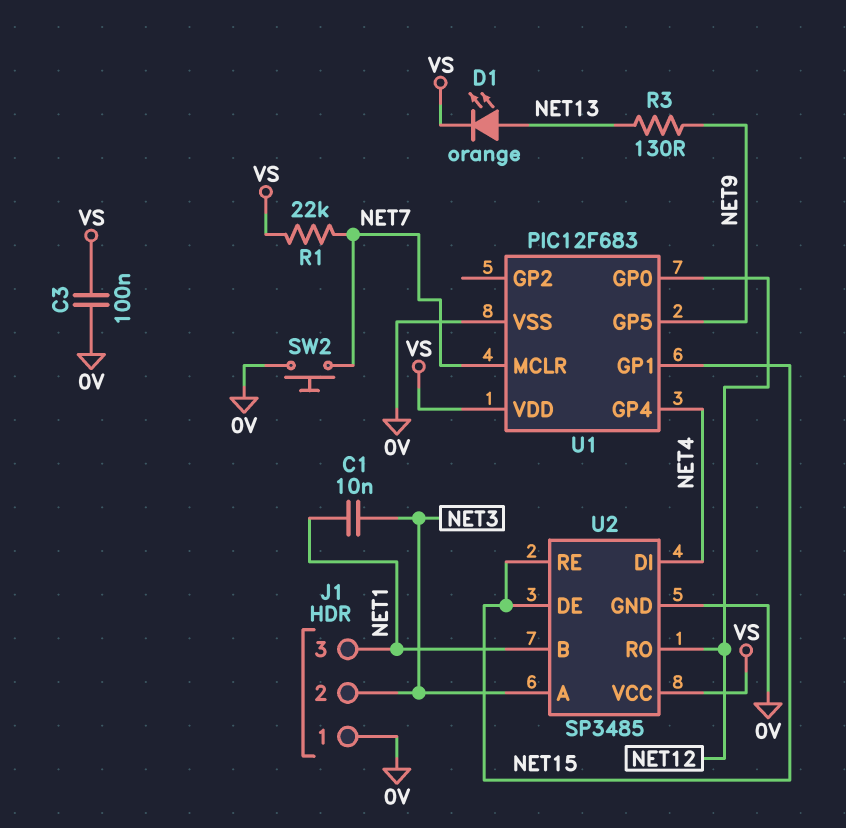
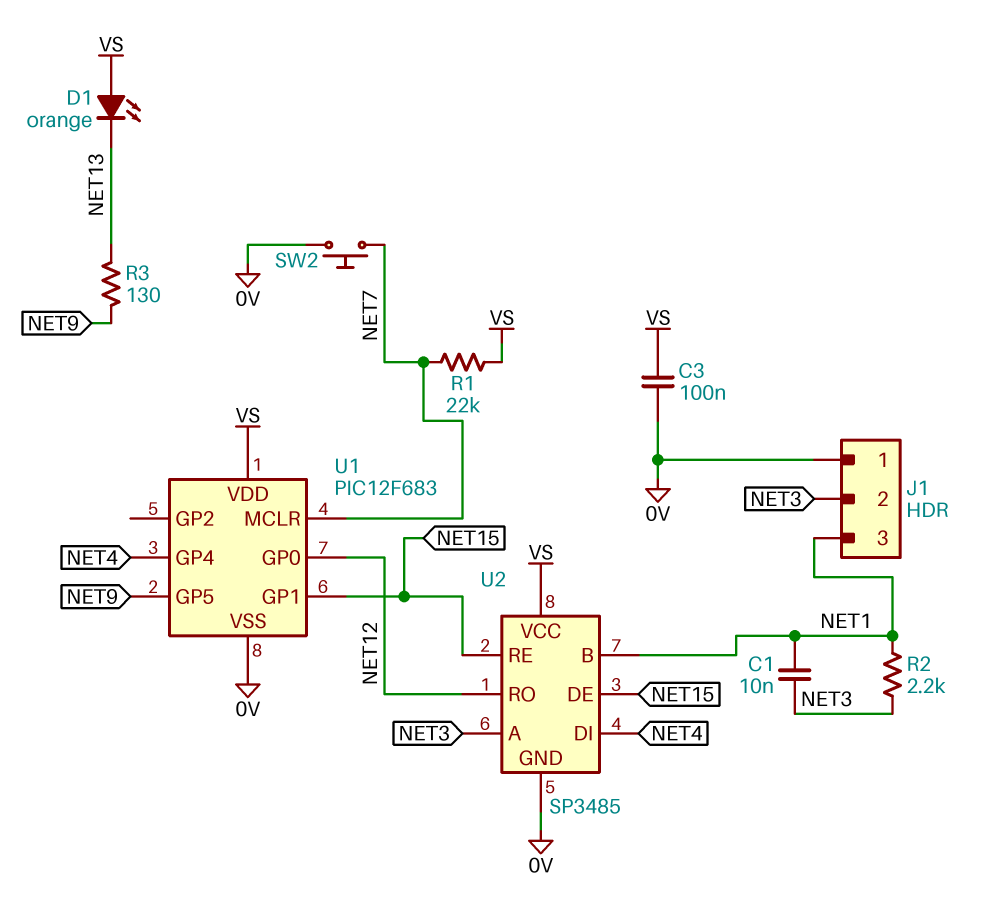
D1: LED orange (A NET13, K VS) -> LED orange (A VS, K NET13)
R2: none -> 2.2k (NET1, NET3)

